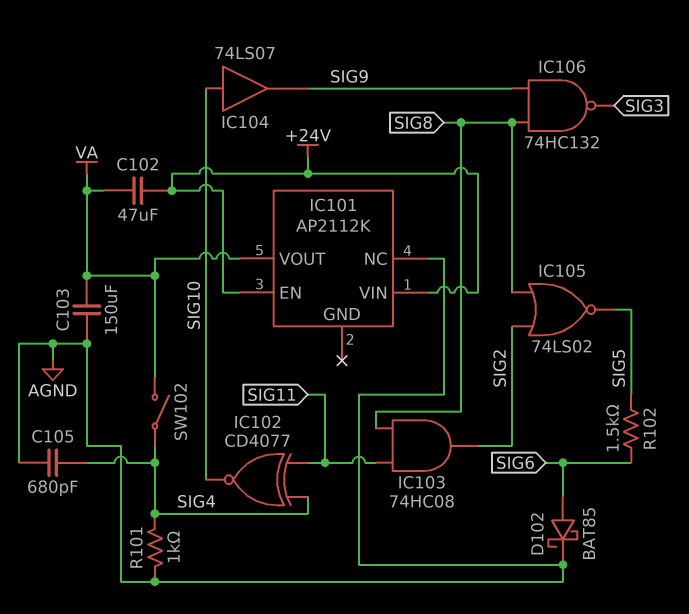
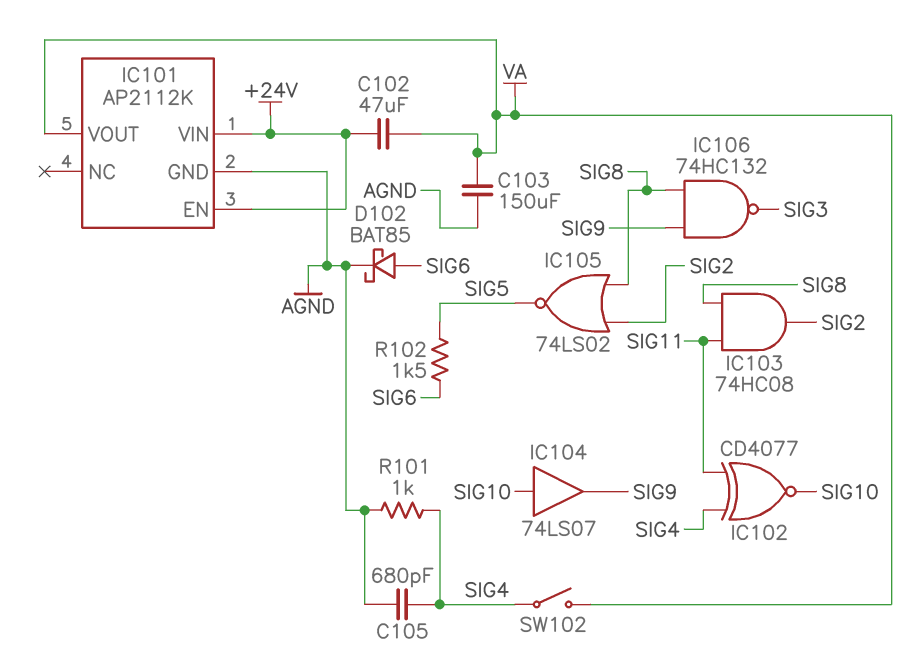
IC101 pin GND: none -> AGND
IC101 pin NC: AGND -> none

